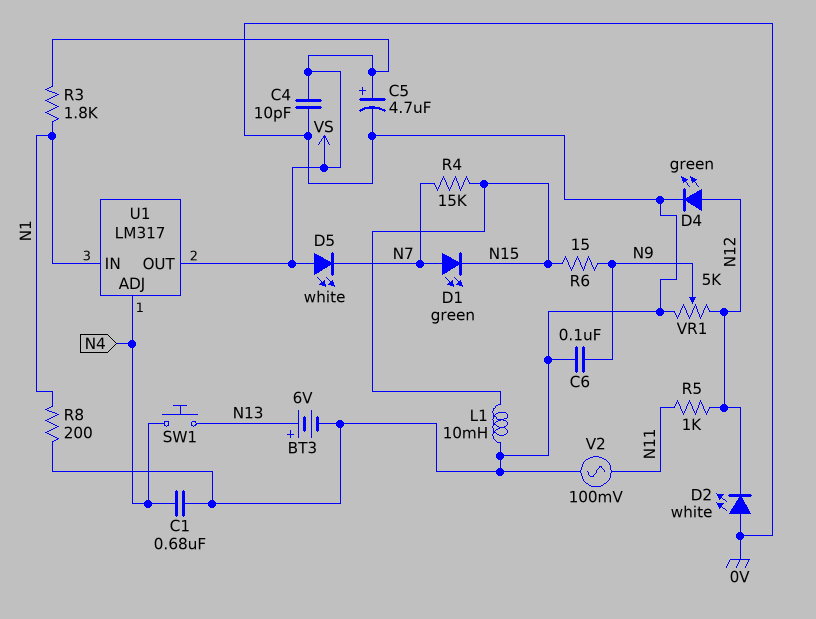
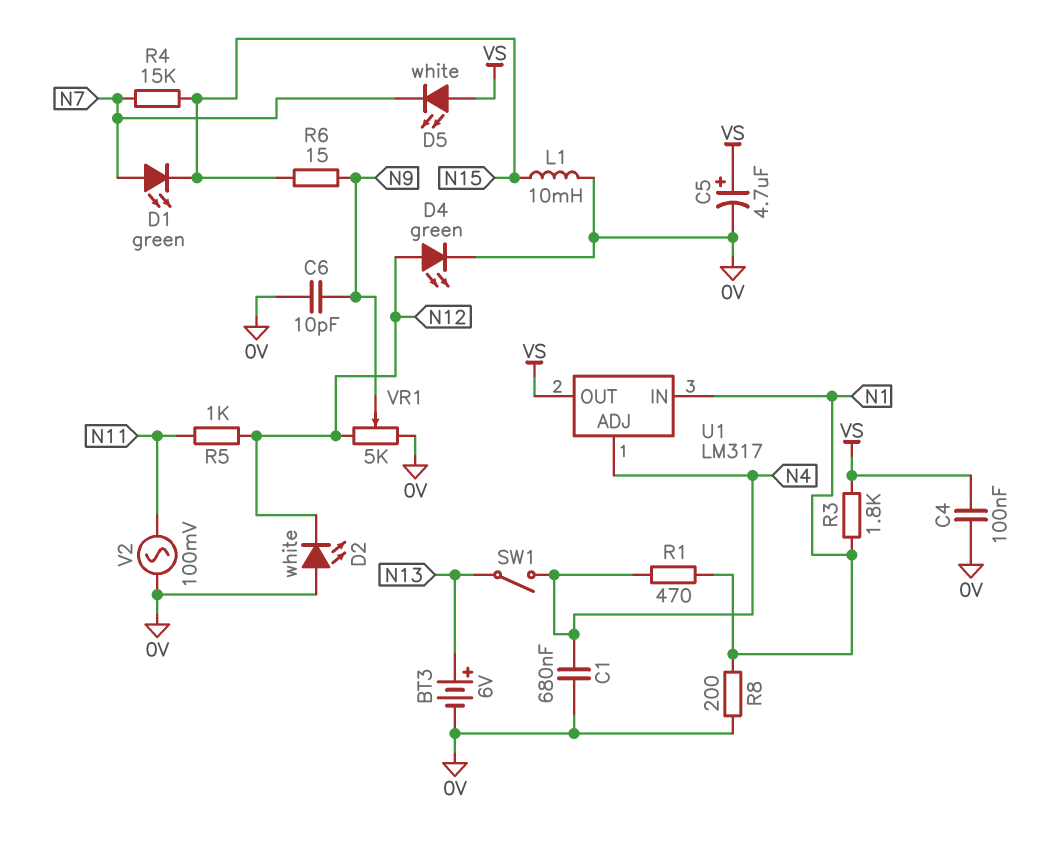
C4: 10pF (0V, VS) -> 100nF (0V, VS)
C6: 100nF (0V, N9) -> 10pF (0V, N9)
R1: none -> 470 (N1, N4)
SW1: button (N4, N13) -> switch (N4, N13)

